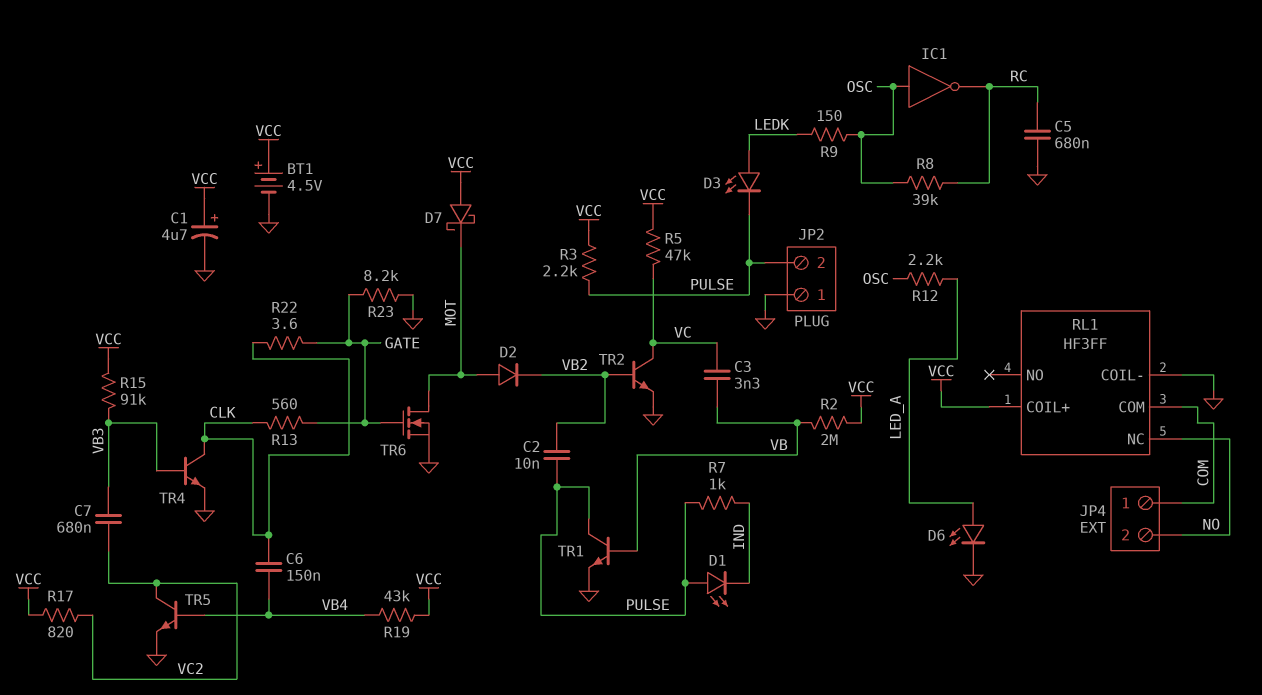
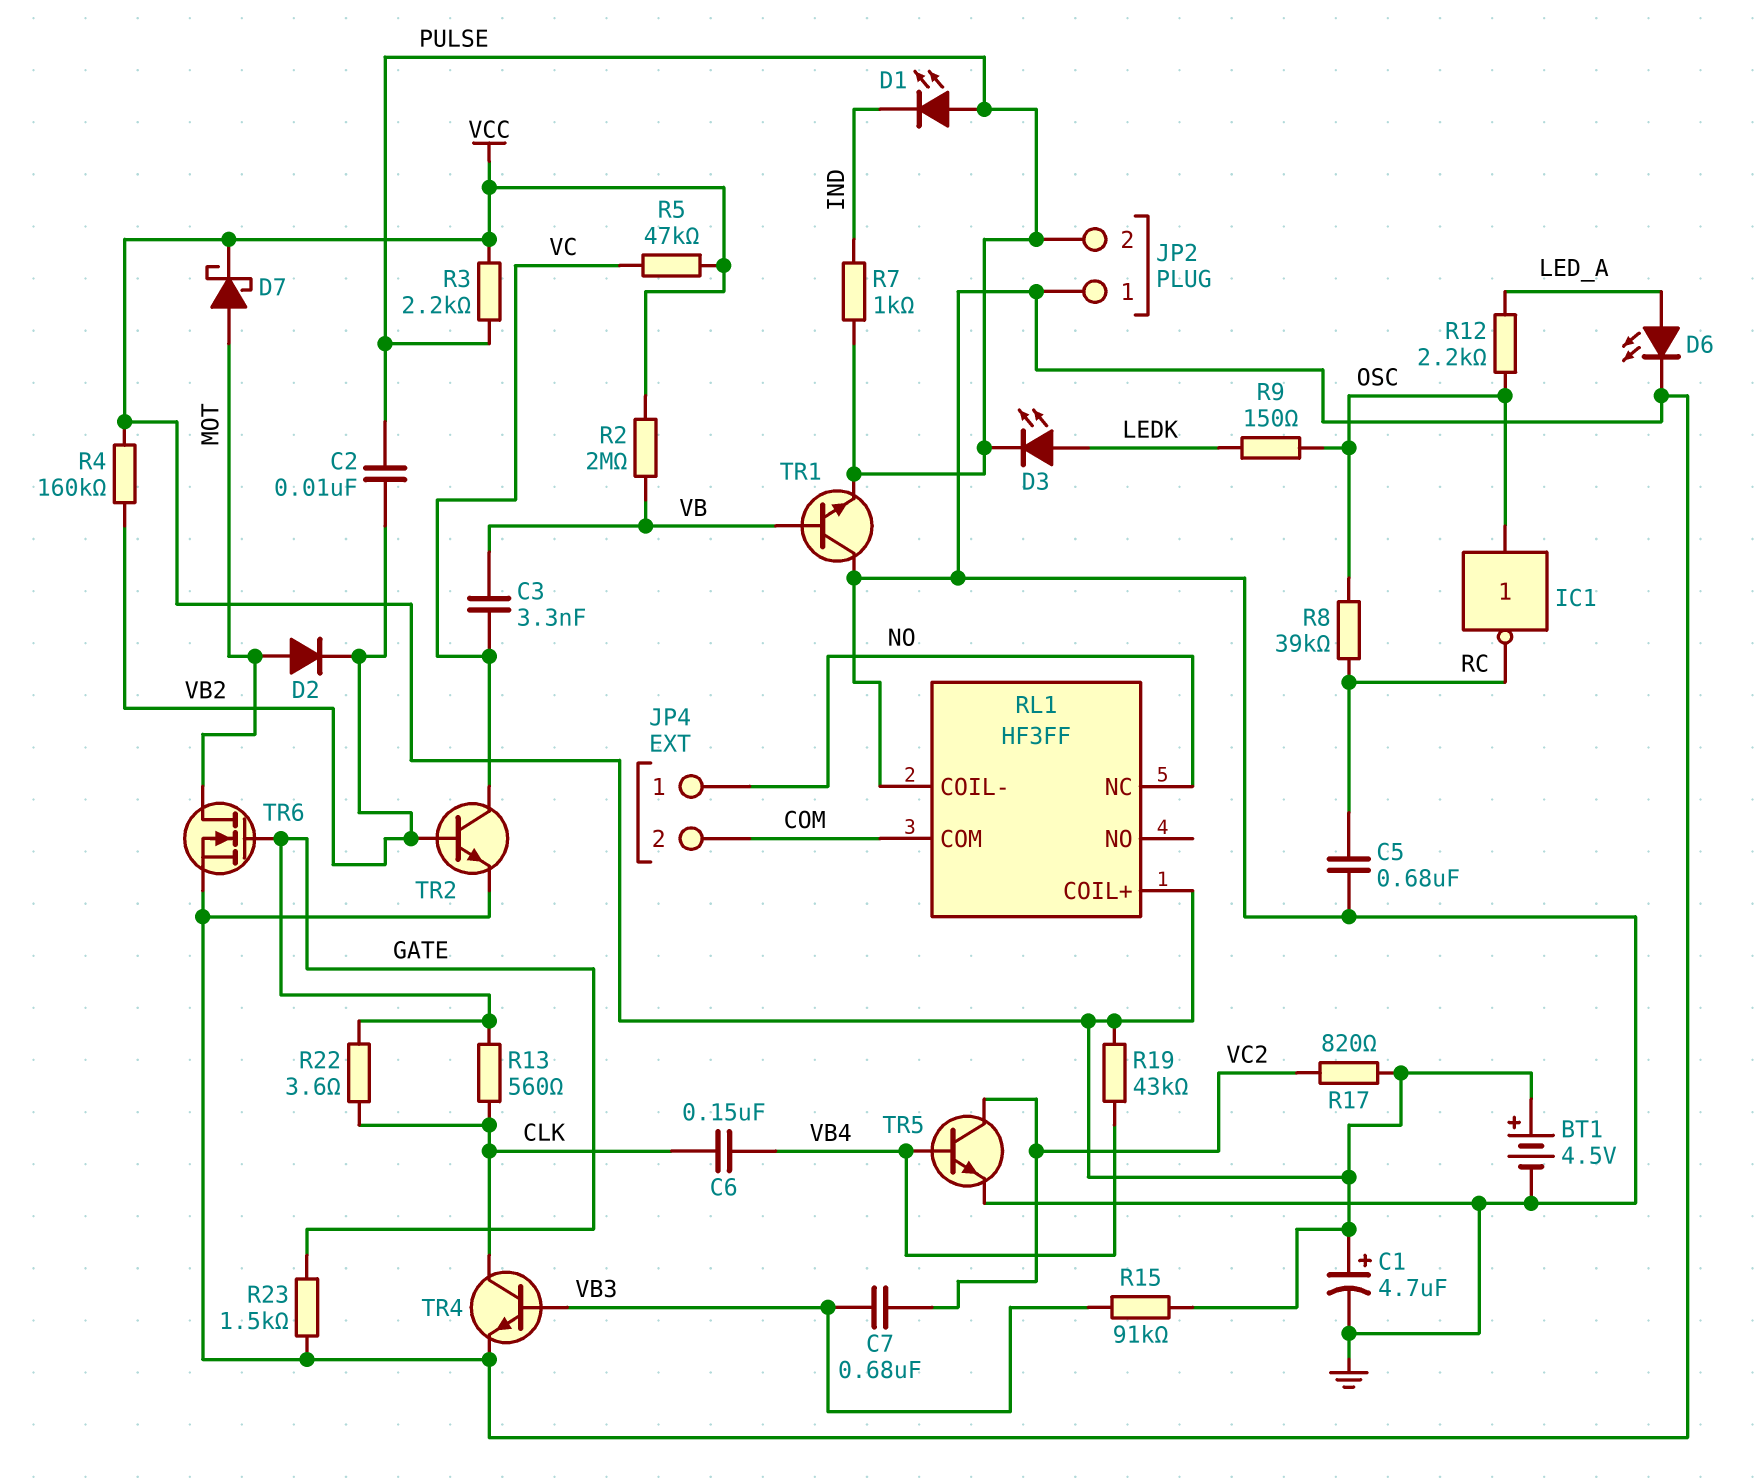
D7: schottky (A VCC, K MOT) -> schottky (A MOT, K VCC)
JP4 pin 1: COM -> NO
JP4 pin 2: NO -> COM
R4: none -> 160k (VB2, VCC)
R23: 8.2k (GATE, GND) -> 1.5k (GATE, GND)
TR1: NPN (B VB, C PULSE, E GND) -> NPN (B VB, C GND, E PULSE)

